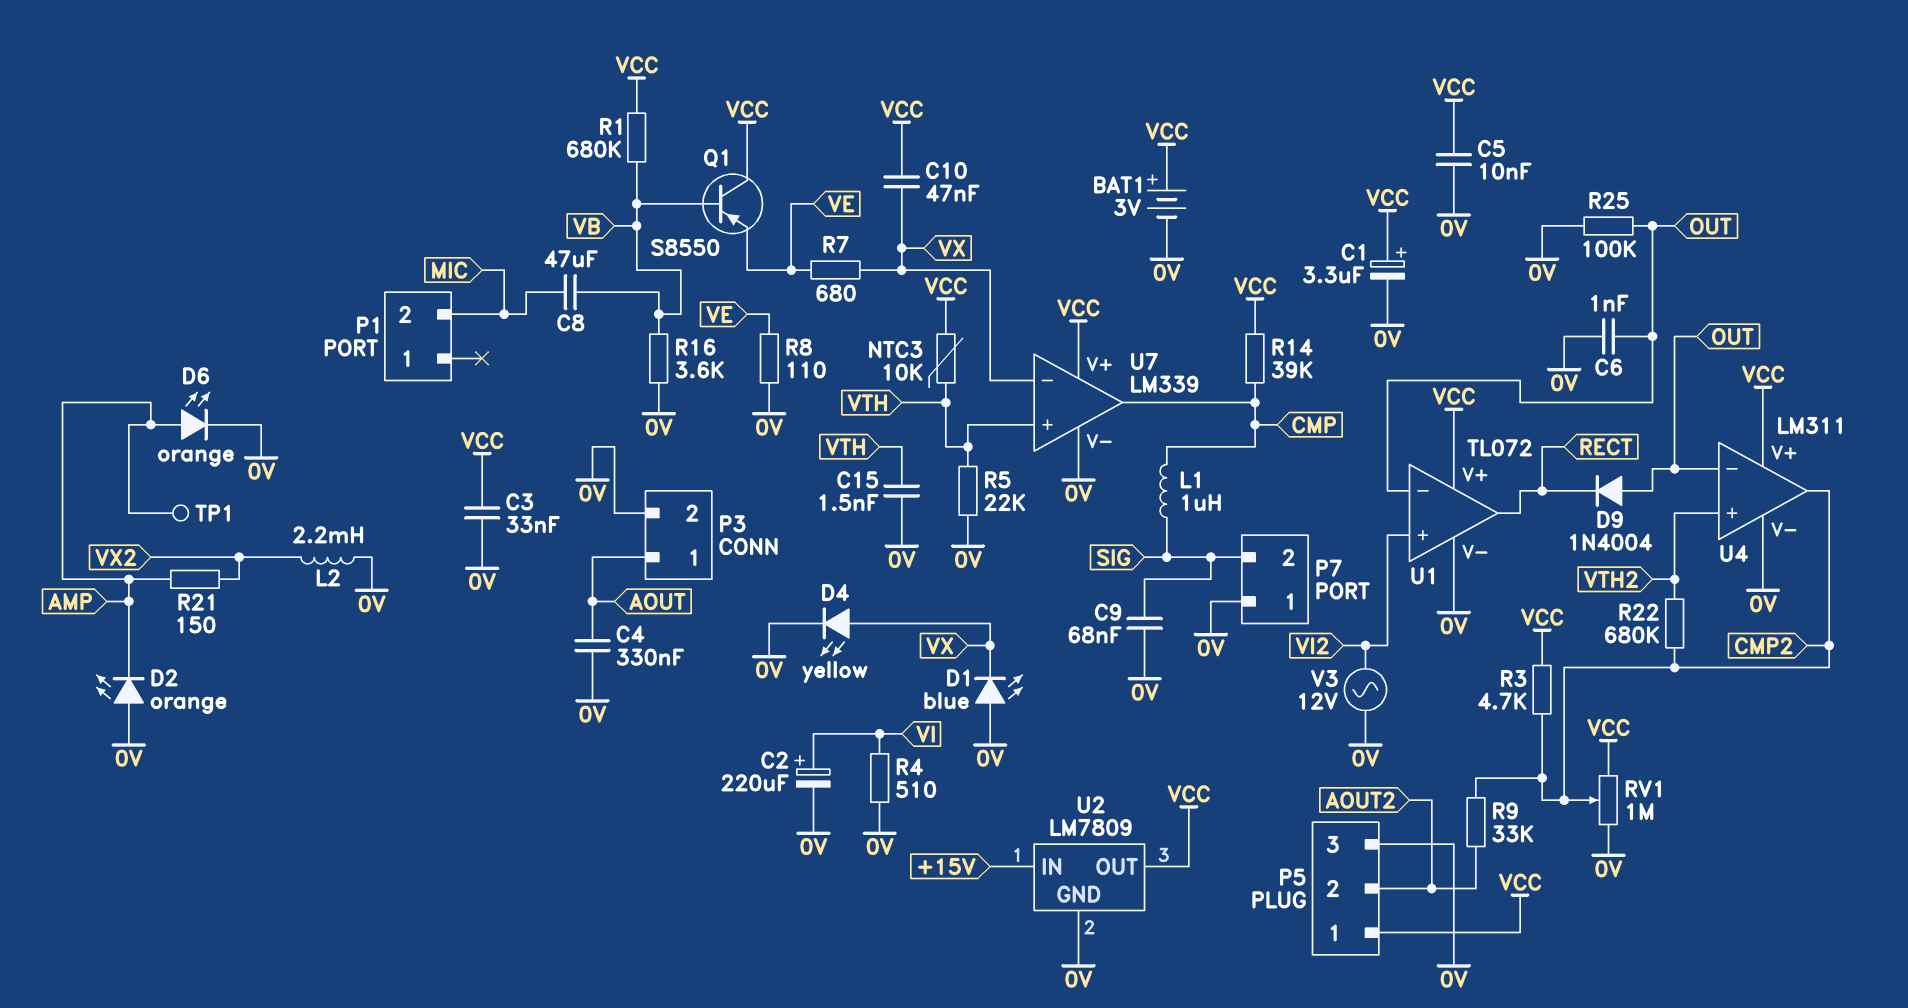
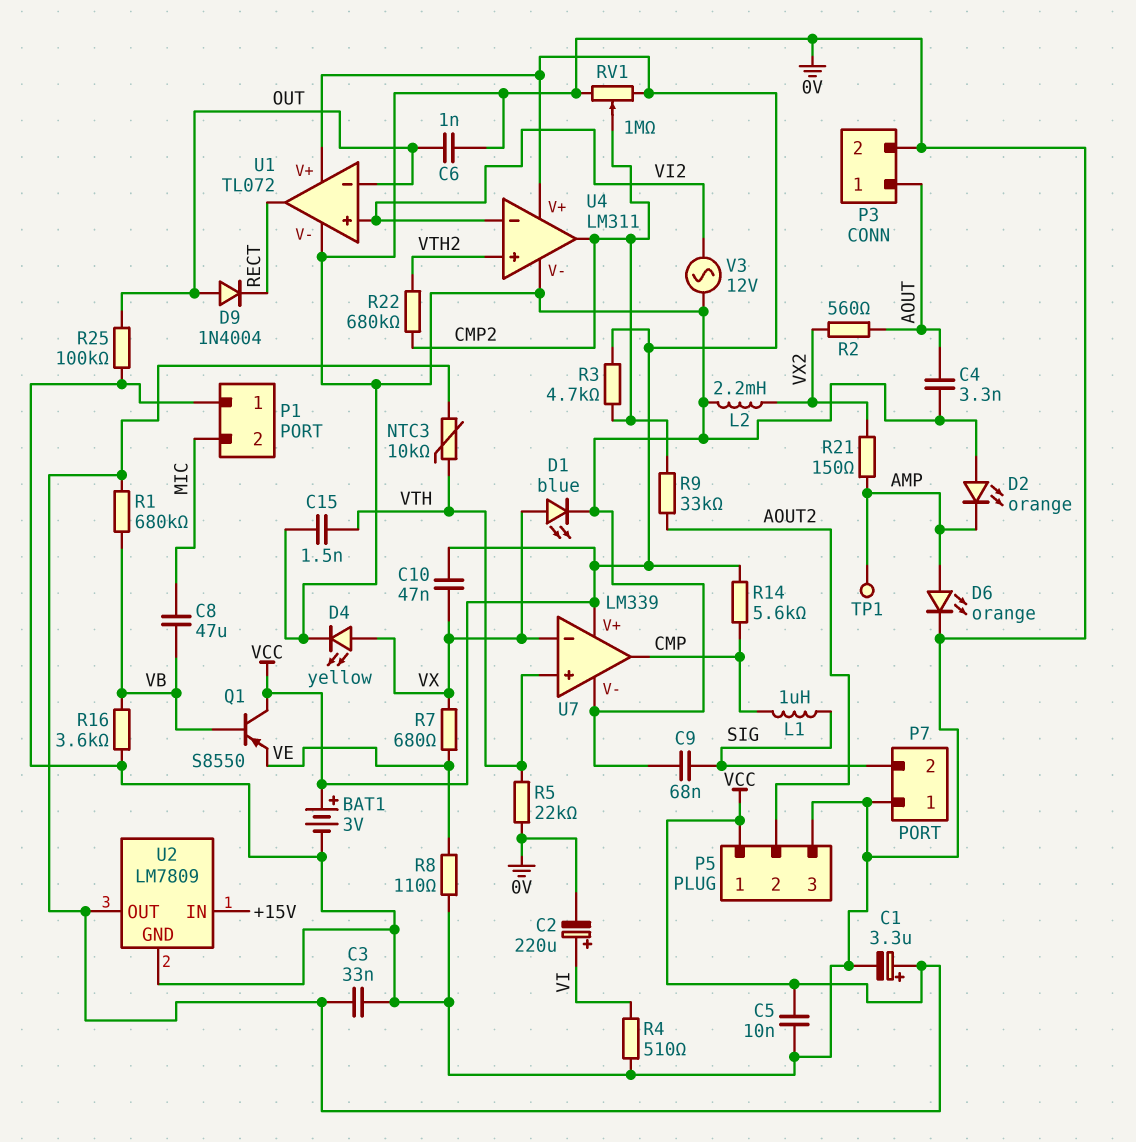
C4: 330nF (0V, AOUT) -> 3.3nF (0V, AOUT)
D1: LED blue (A 0V, K VX) -> LED blue (A VX, K 0V)
P1 pin 1: none -> 0V
R2: none -> 560 (AOUT, VX2)
R14: 39k (CMP, VCC) -> 5.6k (CMP, VCC)
U4 pin in-: OUT -> VI2

